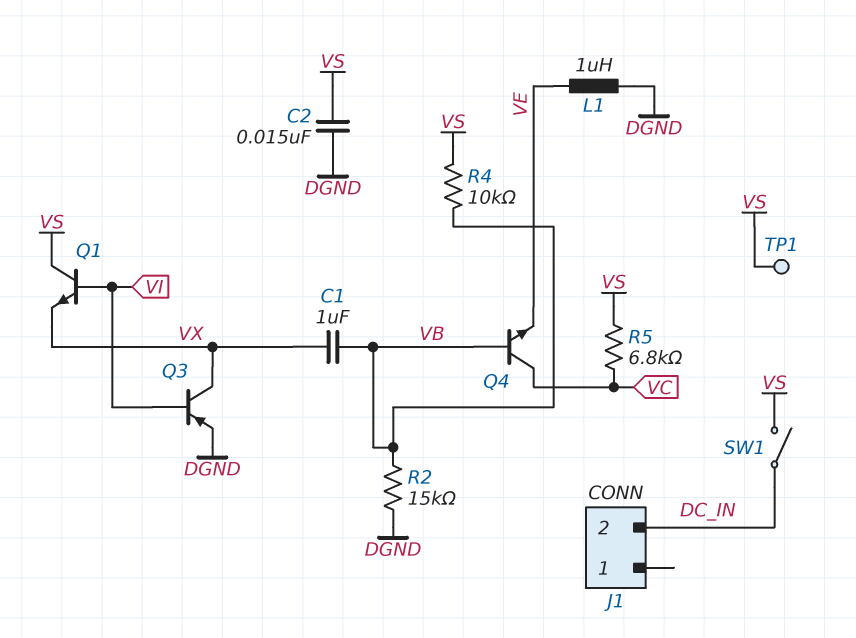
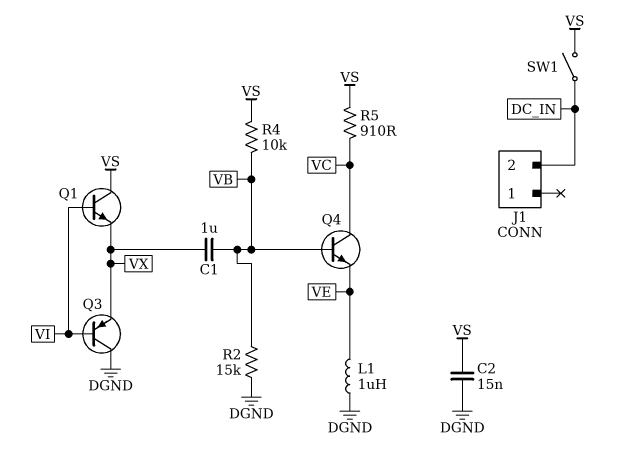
Q3: PNP (B VI, C VX, E DGND) -> PNP (B VI, C DGND, E VX)
R5: 6.8k (VC, VS) -> 910 (VC, VS)
TP1: test point (VS) -> none

